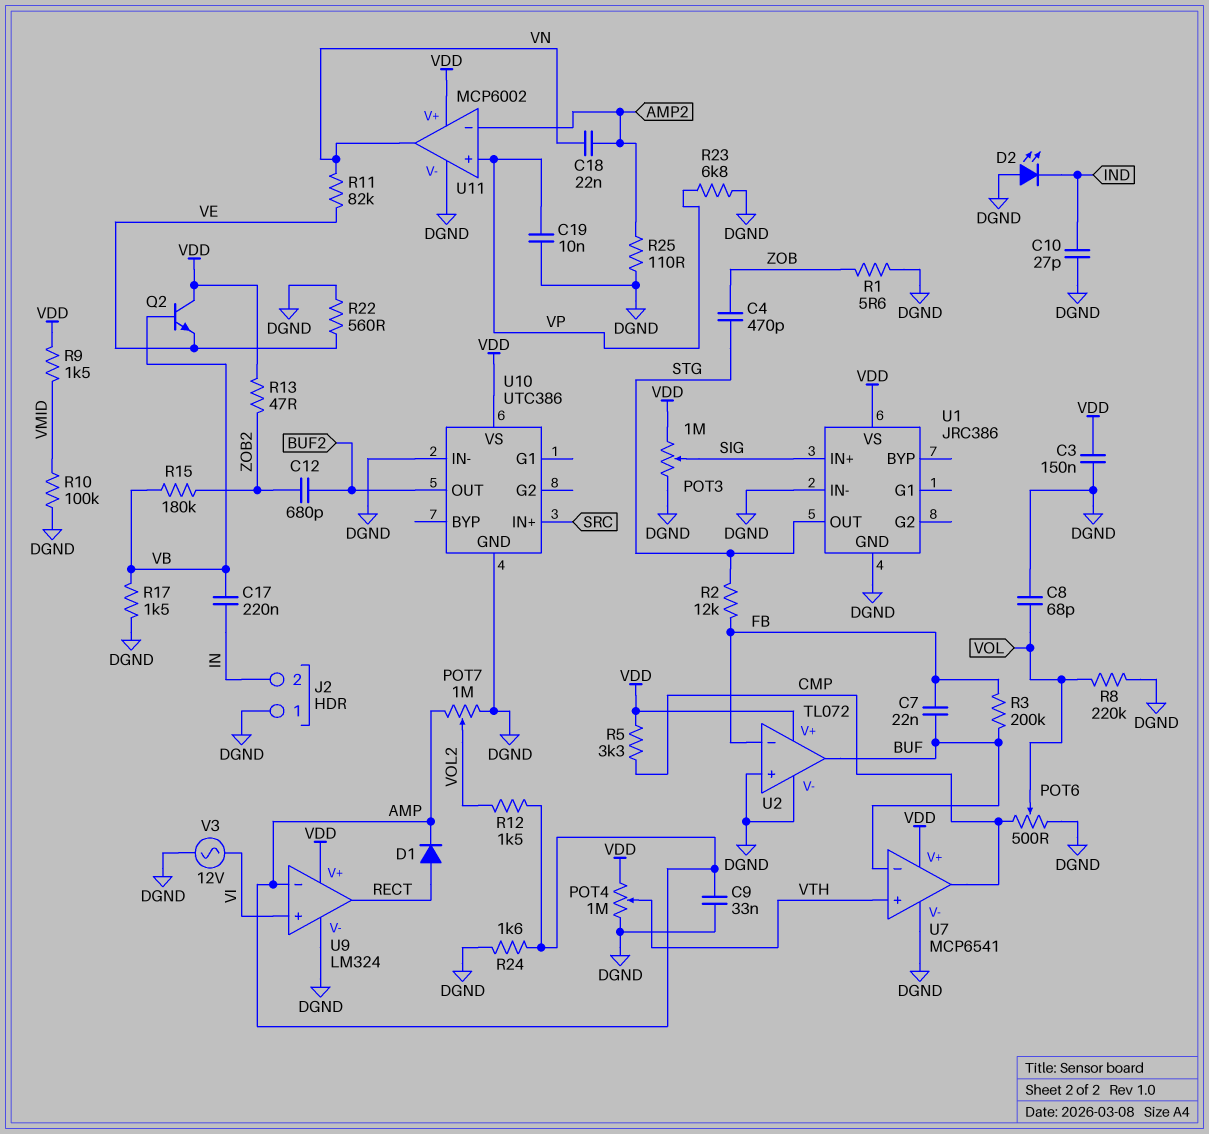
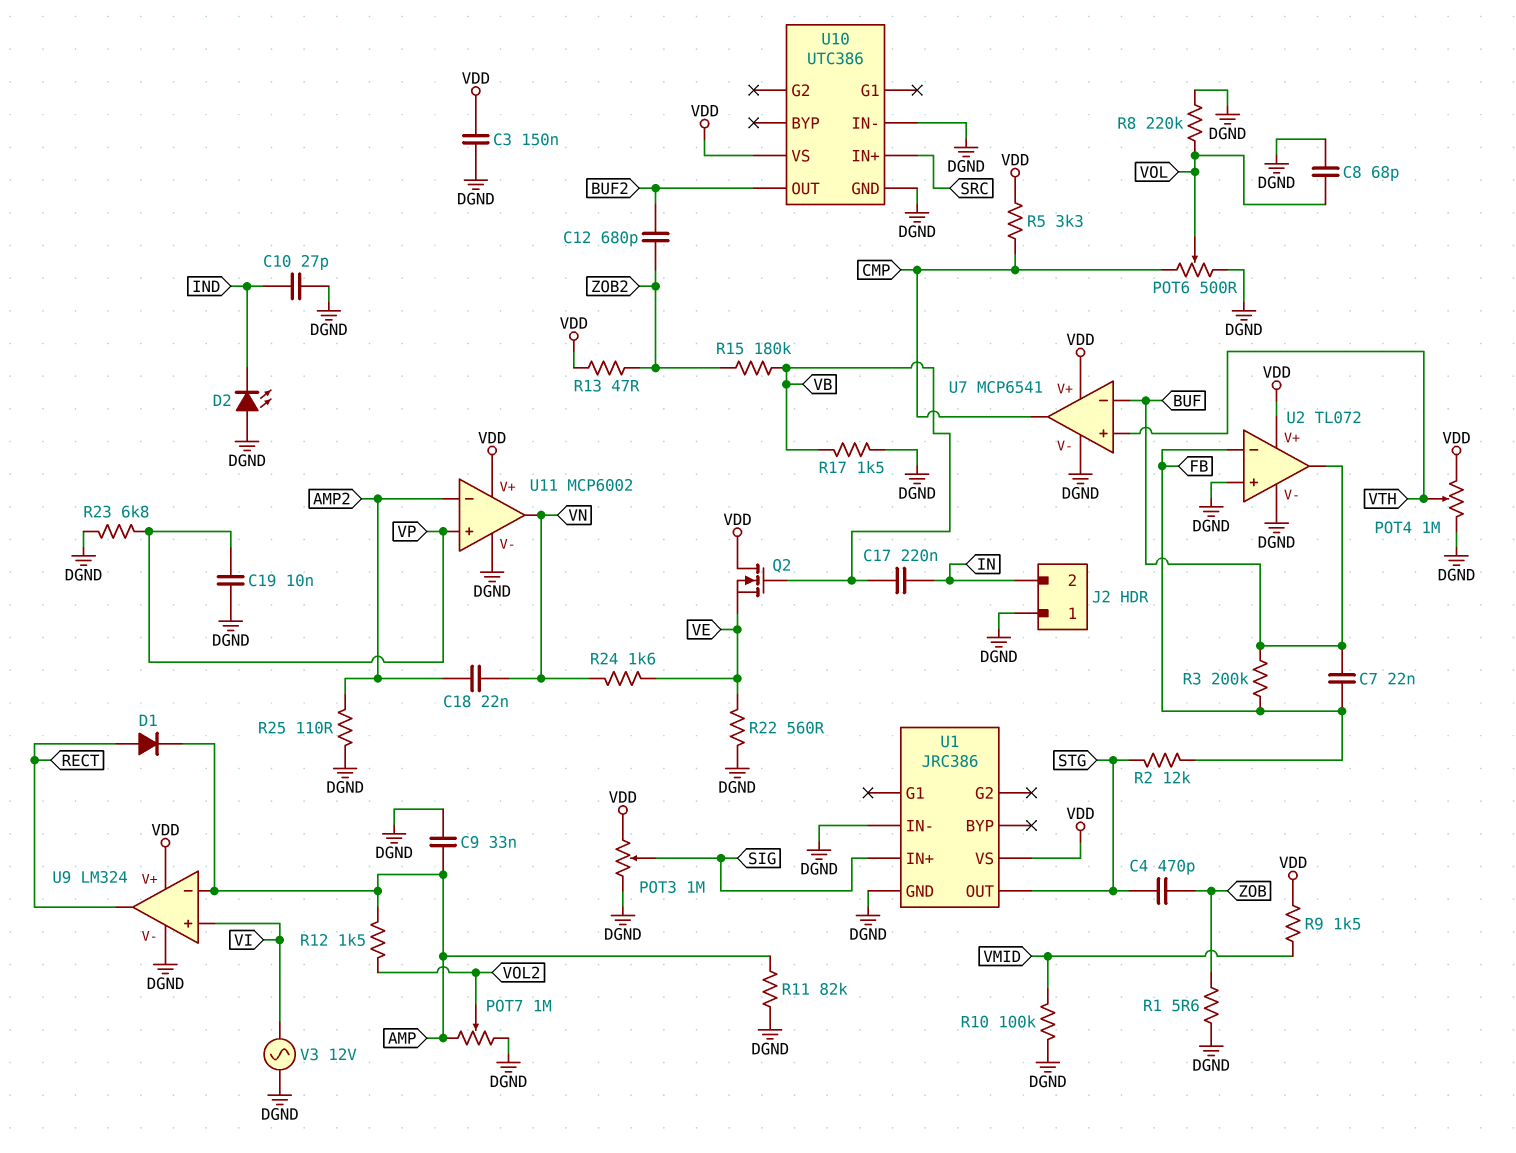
Q2: NPN (B VB, C VDD, E VE) -> NMOS (G VB, D VDD, S VE)
R11: 82k (VE, VN) -> 82k (AMP, DGND)
R24: 1.6k (AMP, DGND) -> 1.6k (VE, VN)

